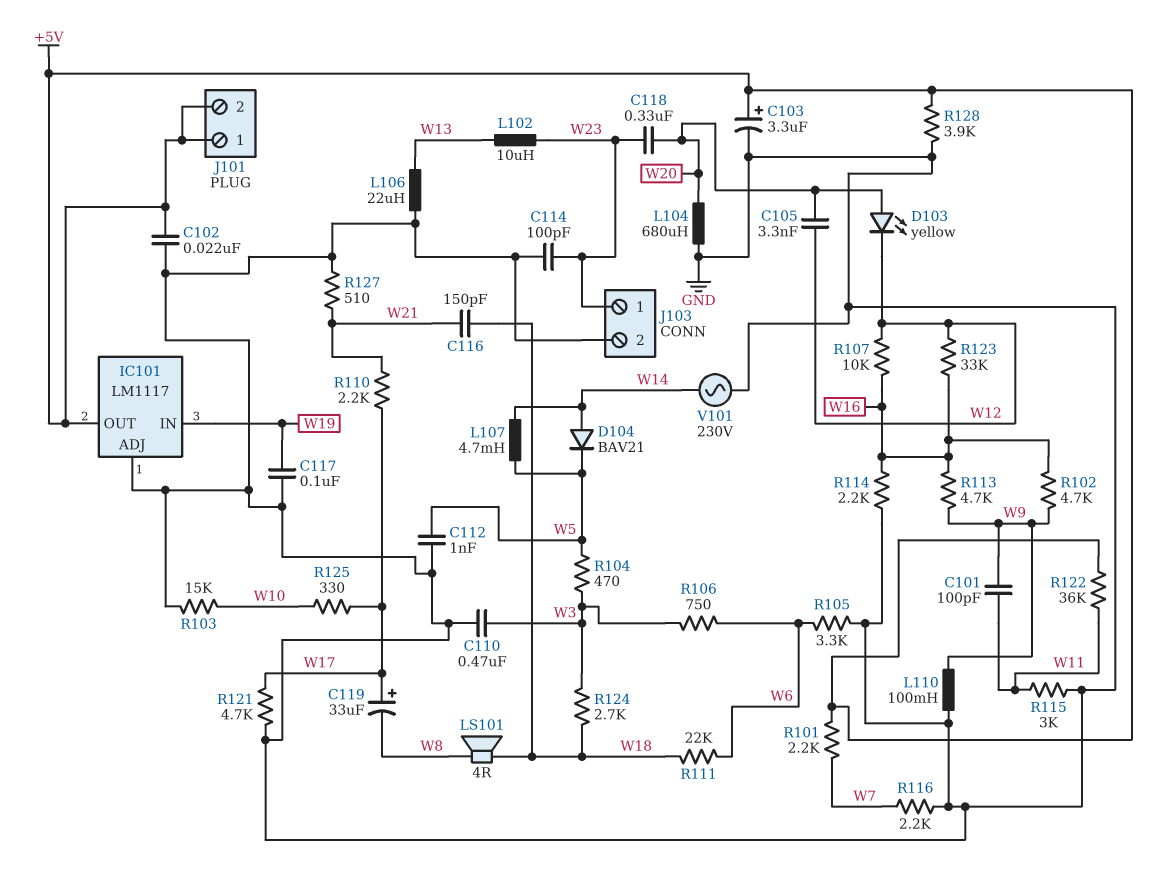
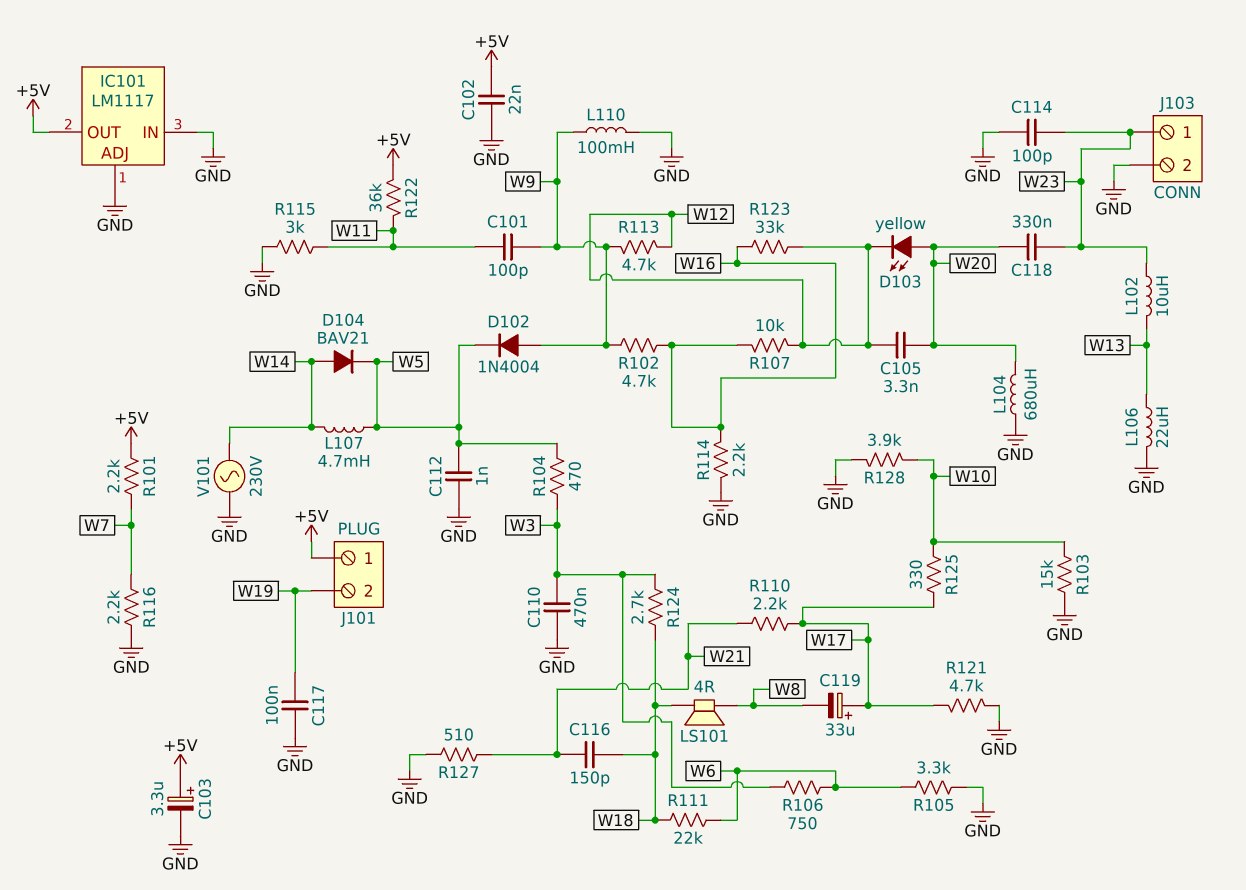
D102: none -> diode 1N4004 (A W9, K W5)
IC101 pin IN: W19 -> GND
J101 pin 2: +5V -> W19
R113: 4.7k (W9, W16) -> 4.7k (W9, W12)
R128: 3.9k (+5V, GND) -> 3.9k (GND, W10)

